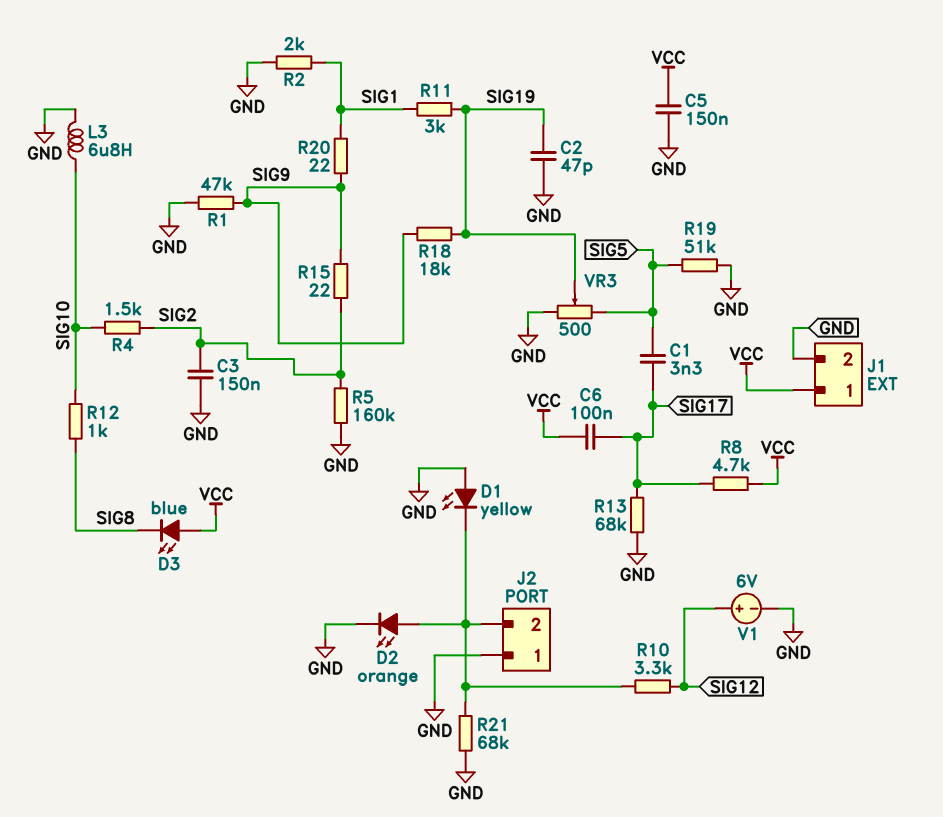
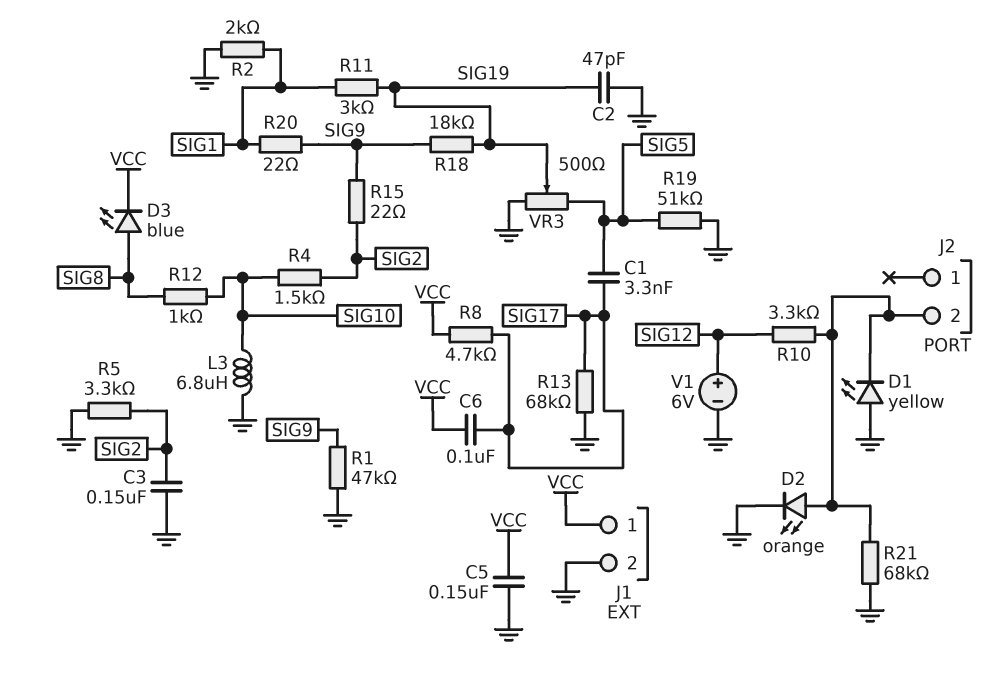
D3: LED blue (A VCC, K SIG8) -> LED blue (A SIG8, K VCC)
J2 pin 1: GND -> none
R5: 160k (GND, SIG2) -> 3.3k (GND, SIG2)

